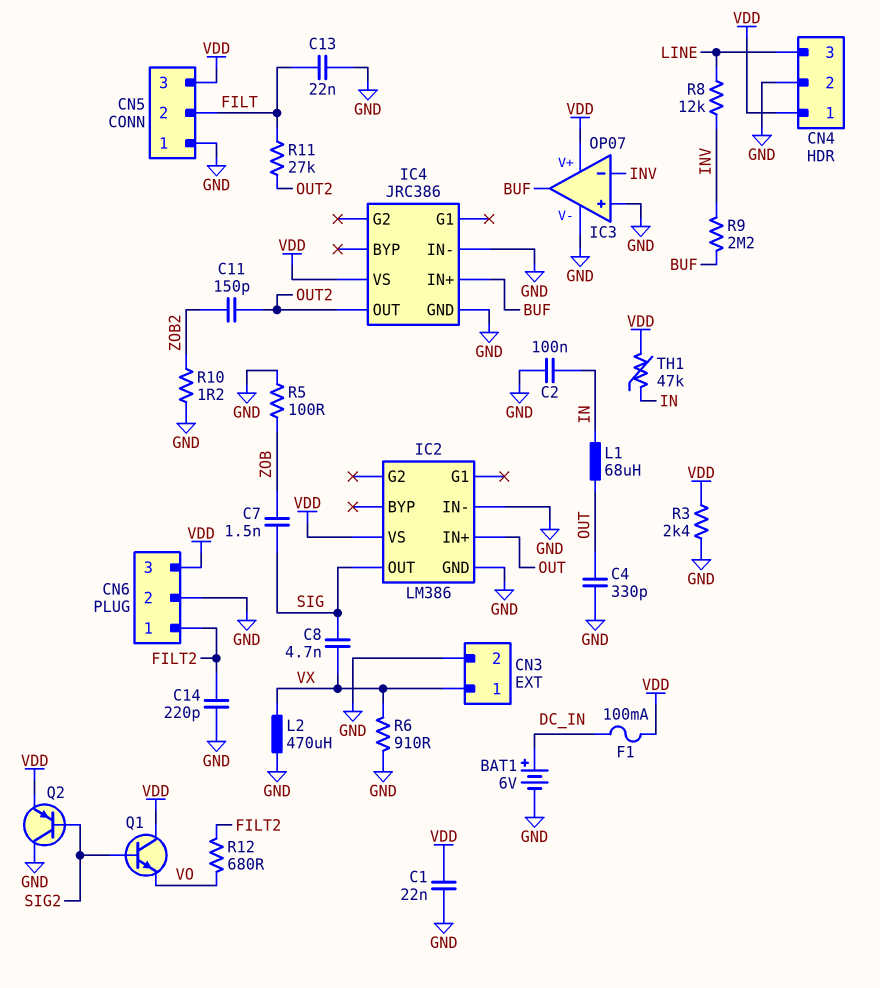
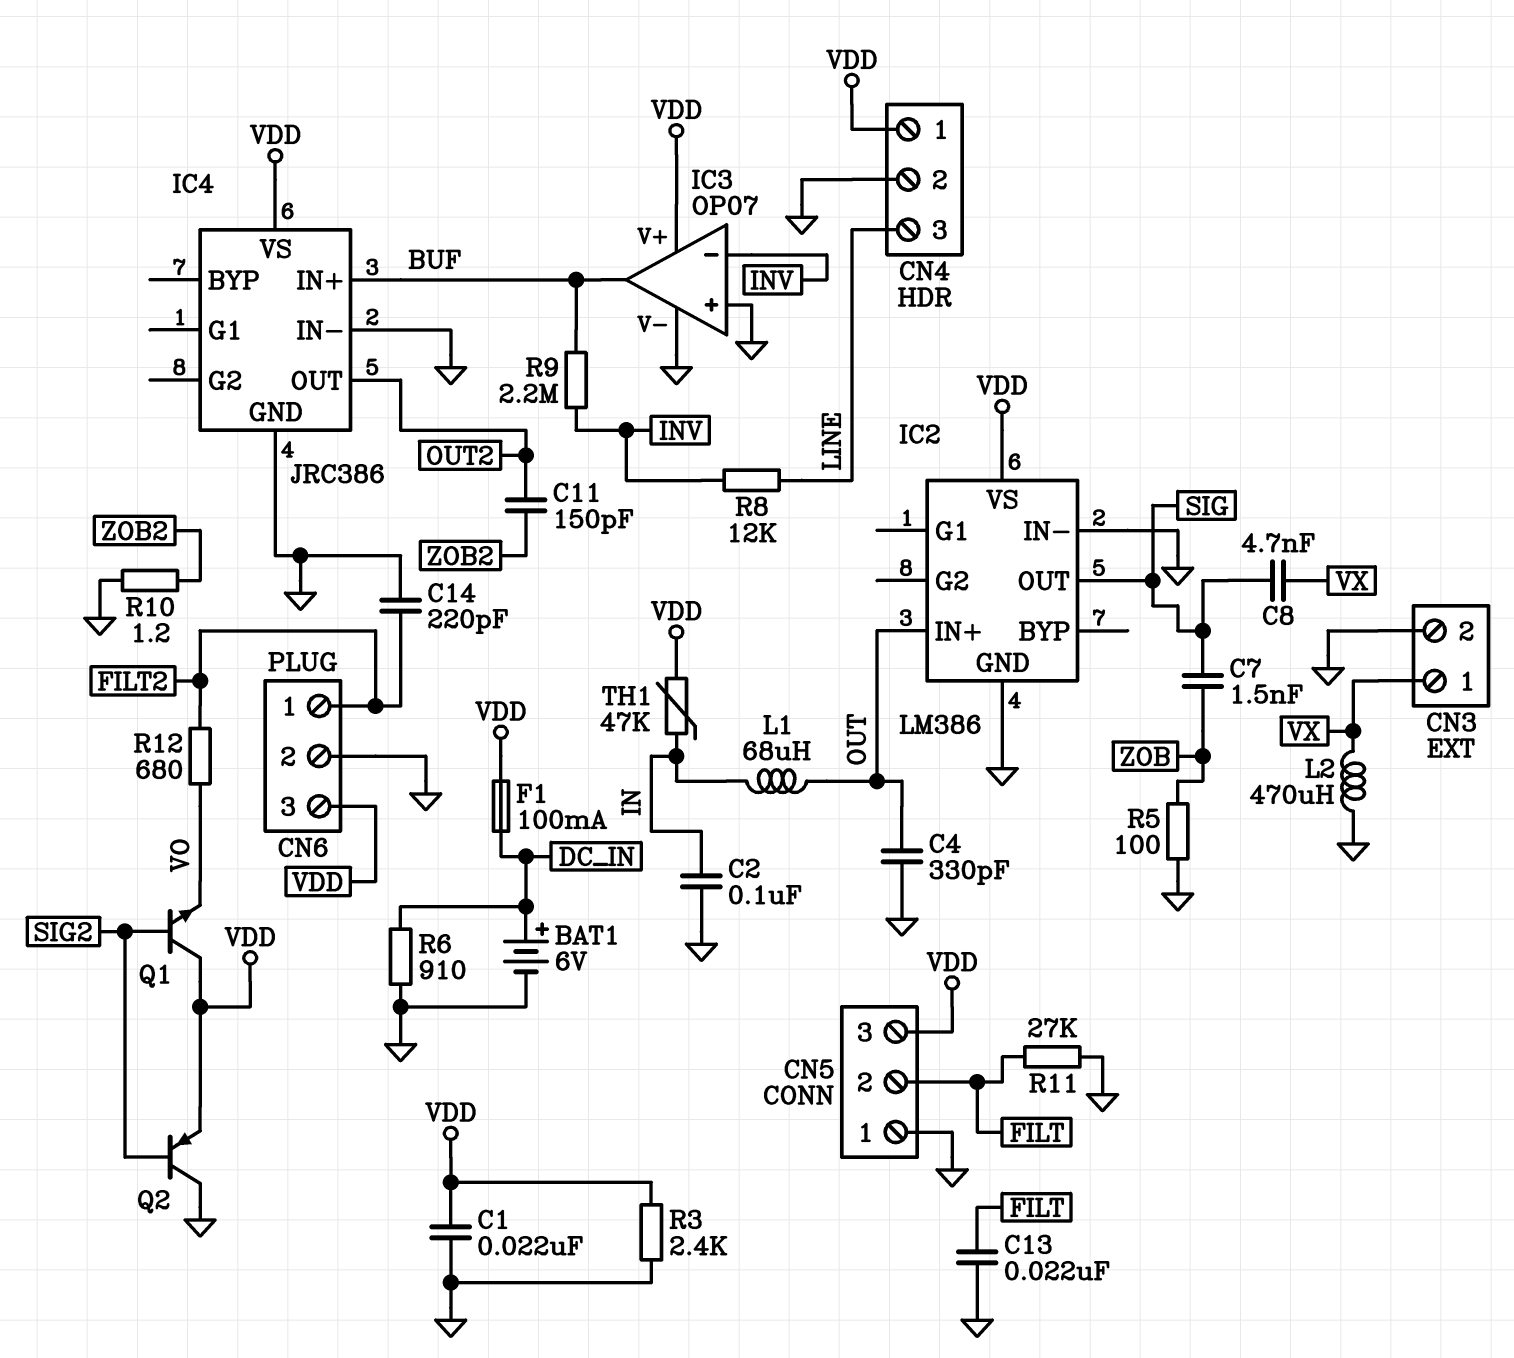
R6: 910 (GND, VX) -> 910 (DC_IN, GND)
R11: 27k (FILT, OUT2) -> 27k (FILT, GND)

